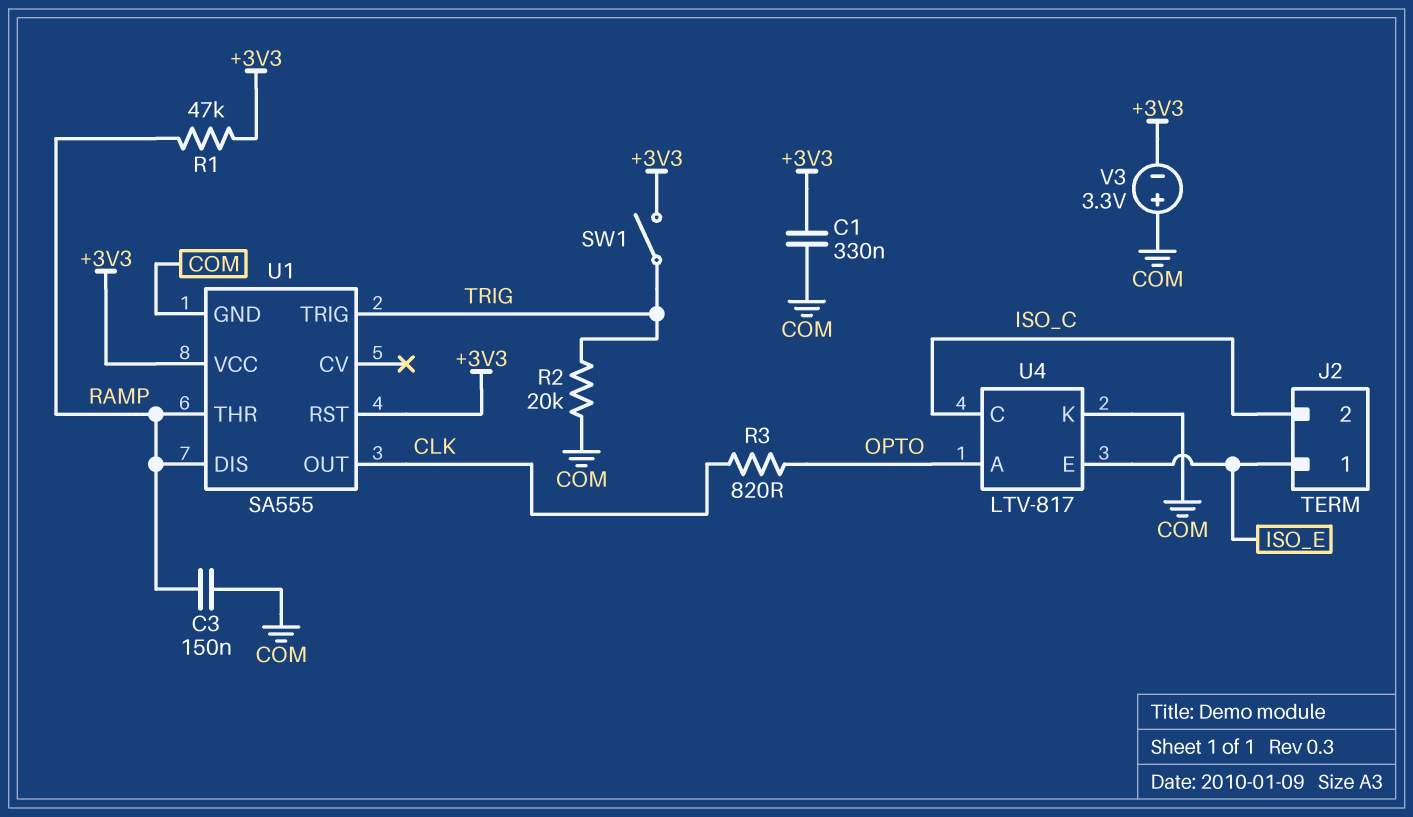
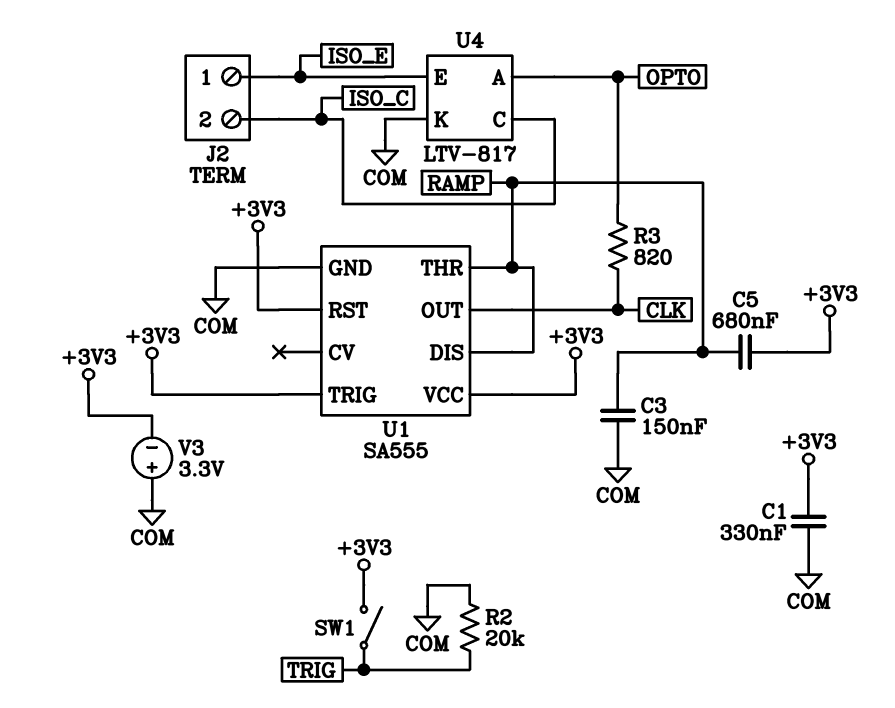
C5: none -> 680nF (+3V3, RAMP)
R1: 47k (+3V3, RAMP) -> none
U1 pin TRIG: TRIG -> +3V3

